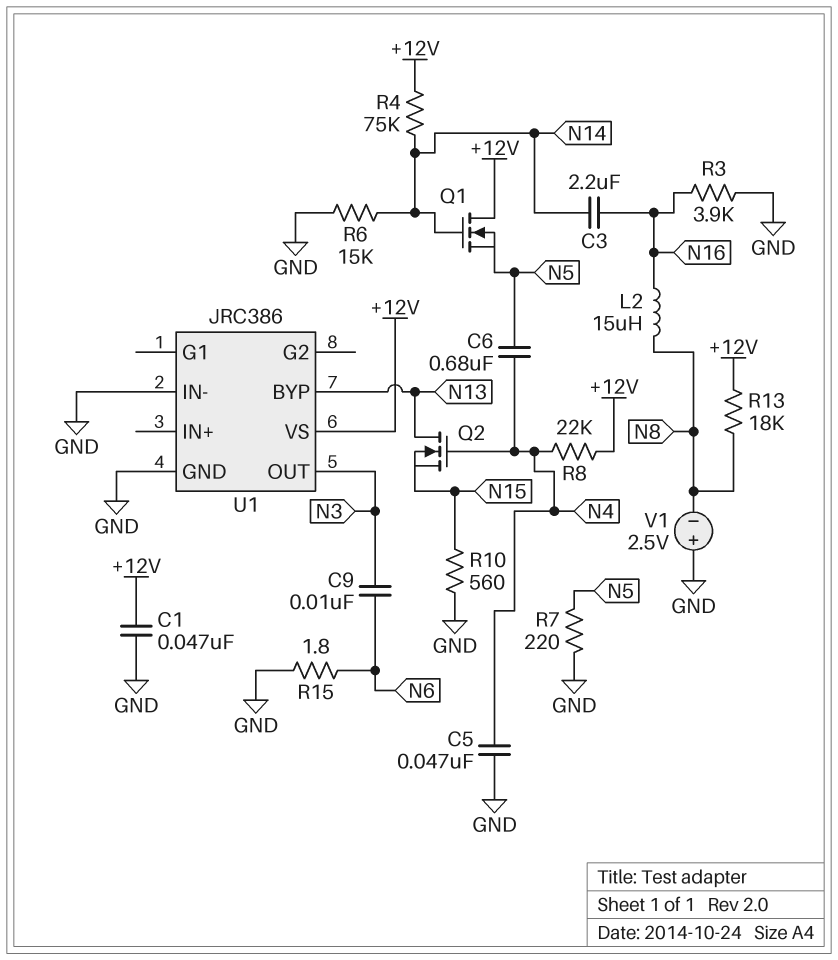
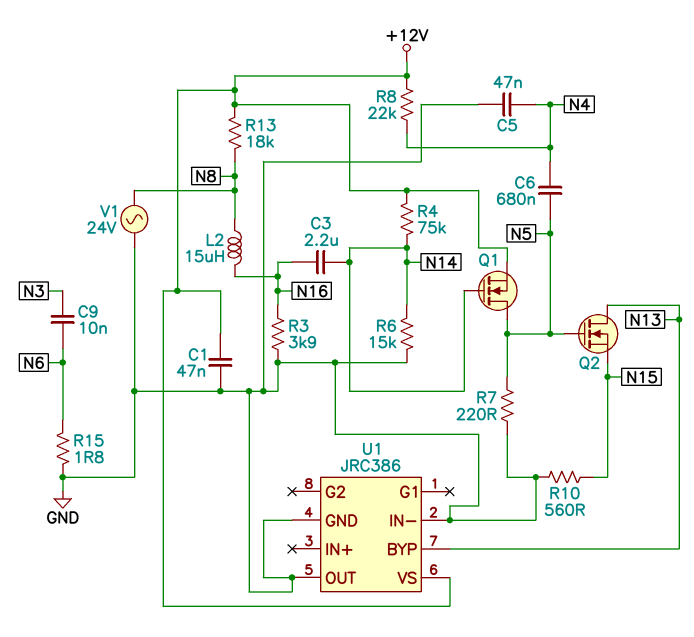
Q1: NMOS (G N14, D +12V, S N5) -> NMOS (G N14, D N5, S +12V)
Q2: NMOS (G N4, D N13, S N15) -> NMOS (G N5, D N13, S N15)
U1 pin OUT: N3 -> GND
V1: 2.5V (plus GND, minus N8) -> AC 24V (GND, N8)

